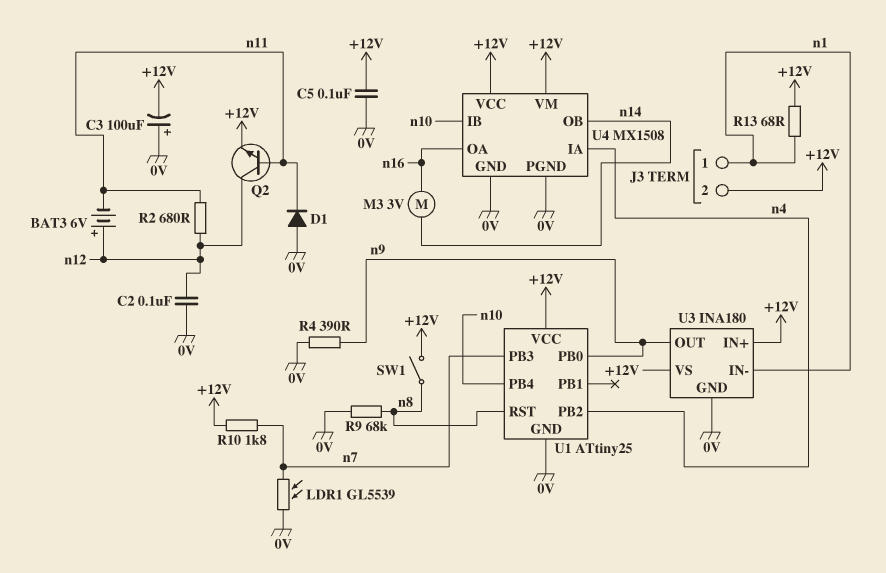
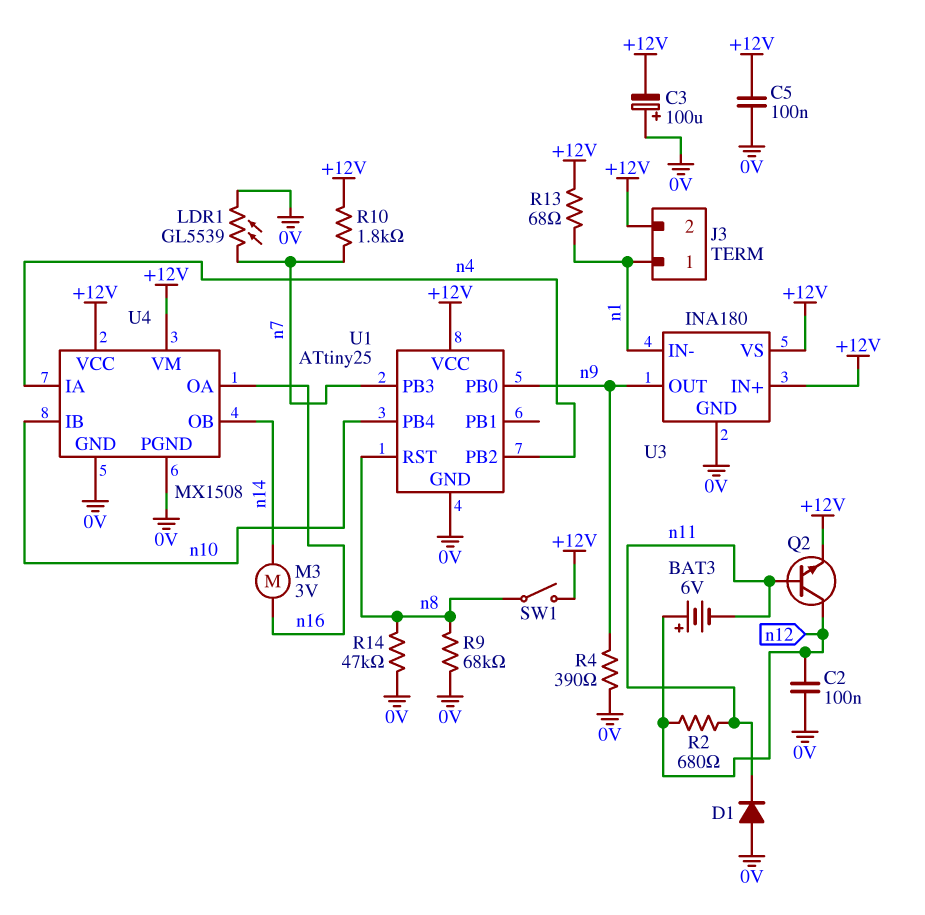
R14: none -> 47k (0V, n8)

